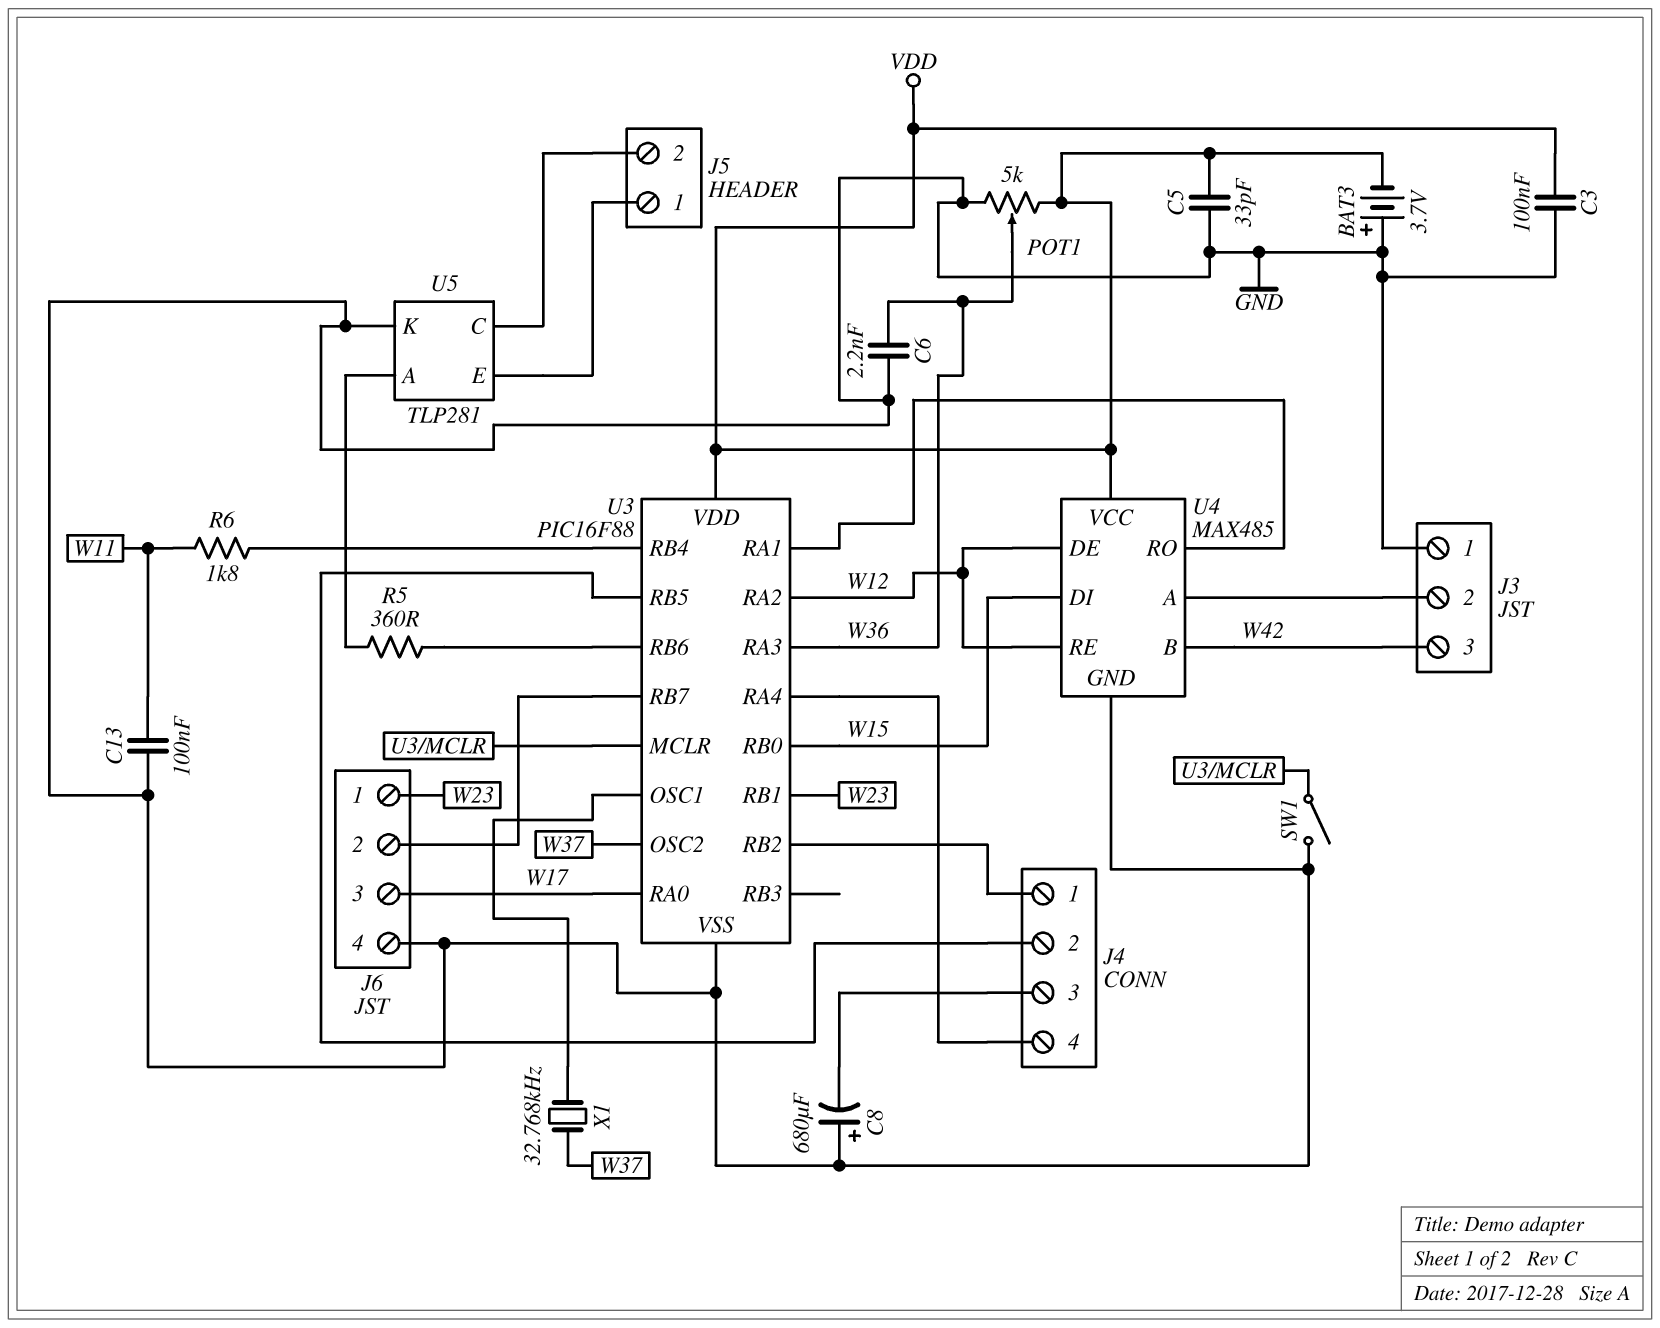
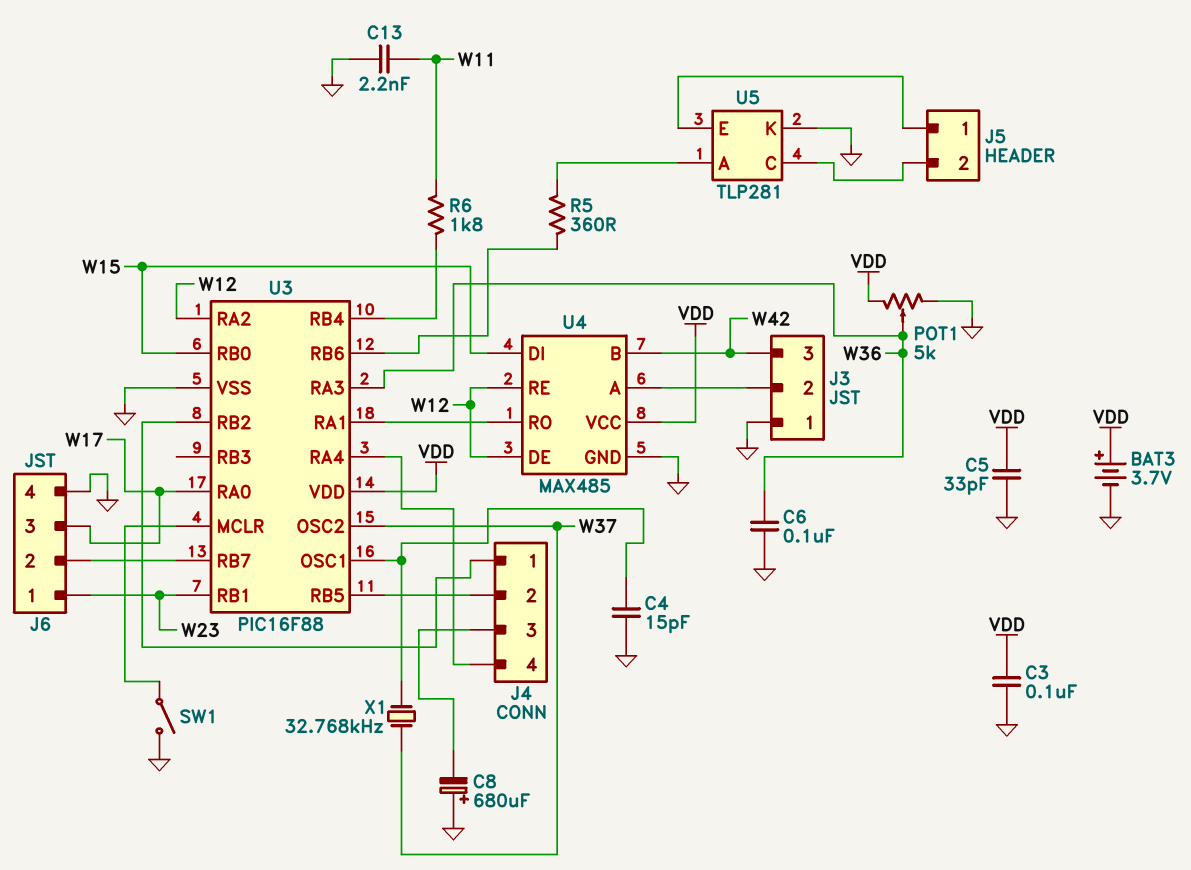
BAT3: 3.7V (plus GND, minus VDD) -> 3.7V (plus VDD, minus GND)
C4: none -> 15pF (GND, U3/OSC1)
C6: 2.2nF (GND, W36) -> 100nF (GND, W36)
C13: 100nF (GND, W11) -> 2.2nF (GND, W11)

